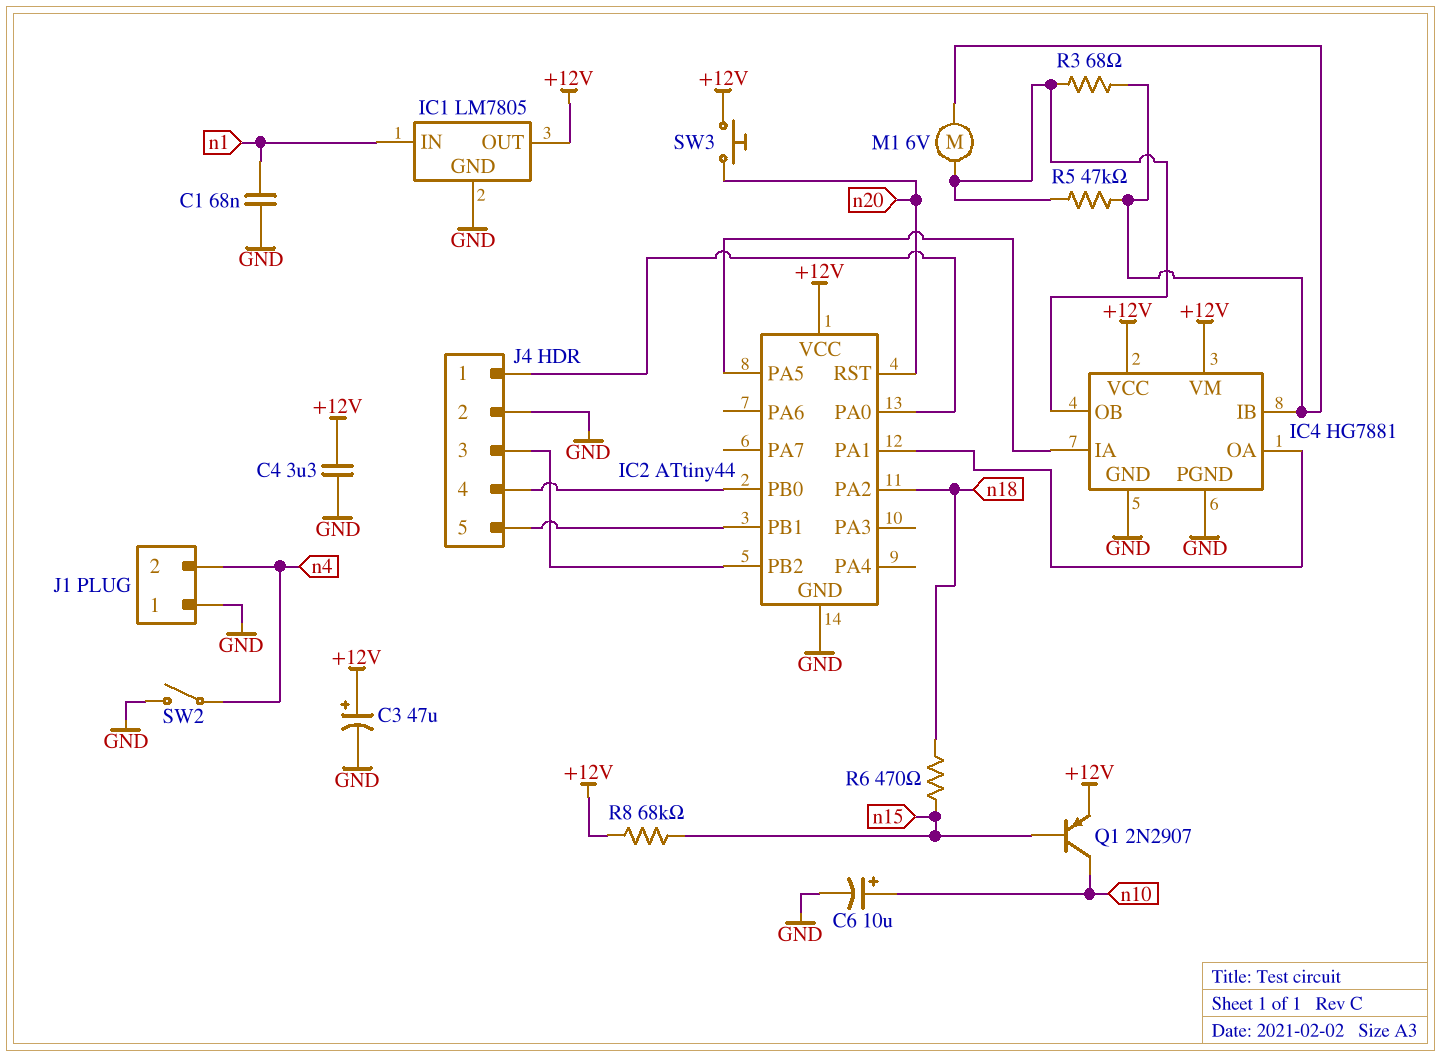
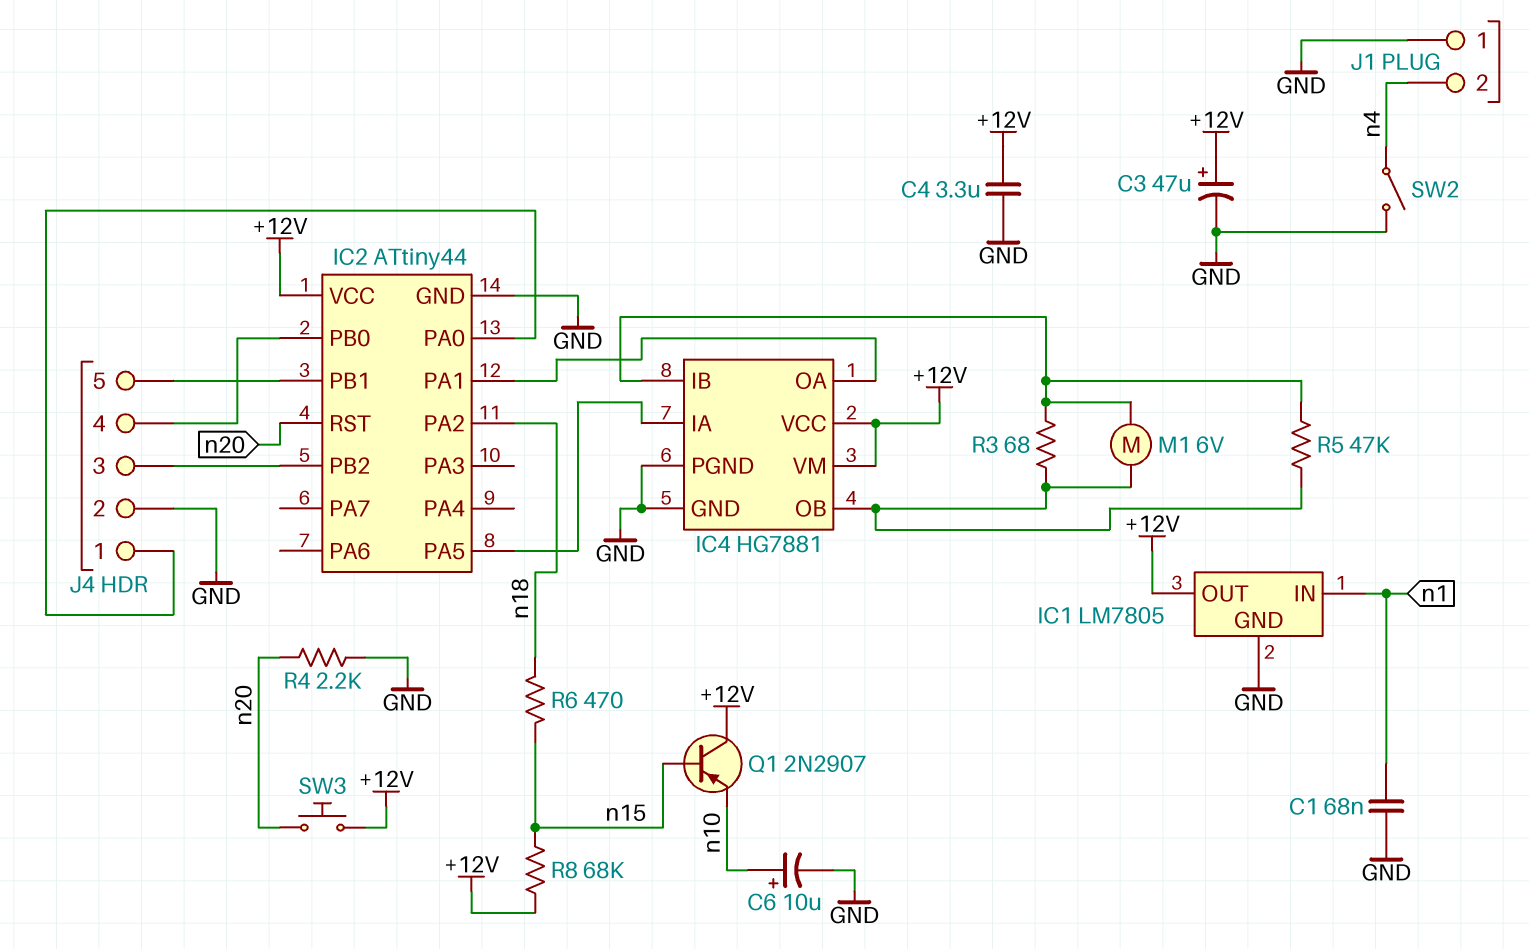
Q1: PNP 2N2907 (B n15, C n10, E +12V) -> PNP 2N2907 (B n15, C +12V, E n10)
R4: none -> 2.2k (GND, n20)

